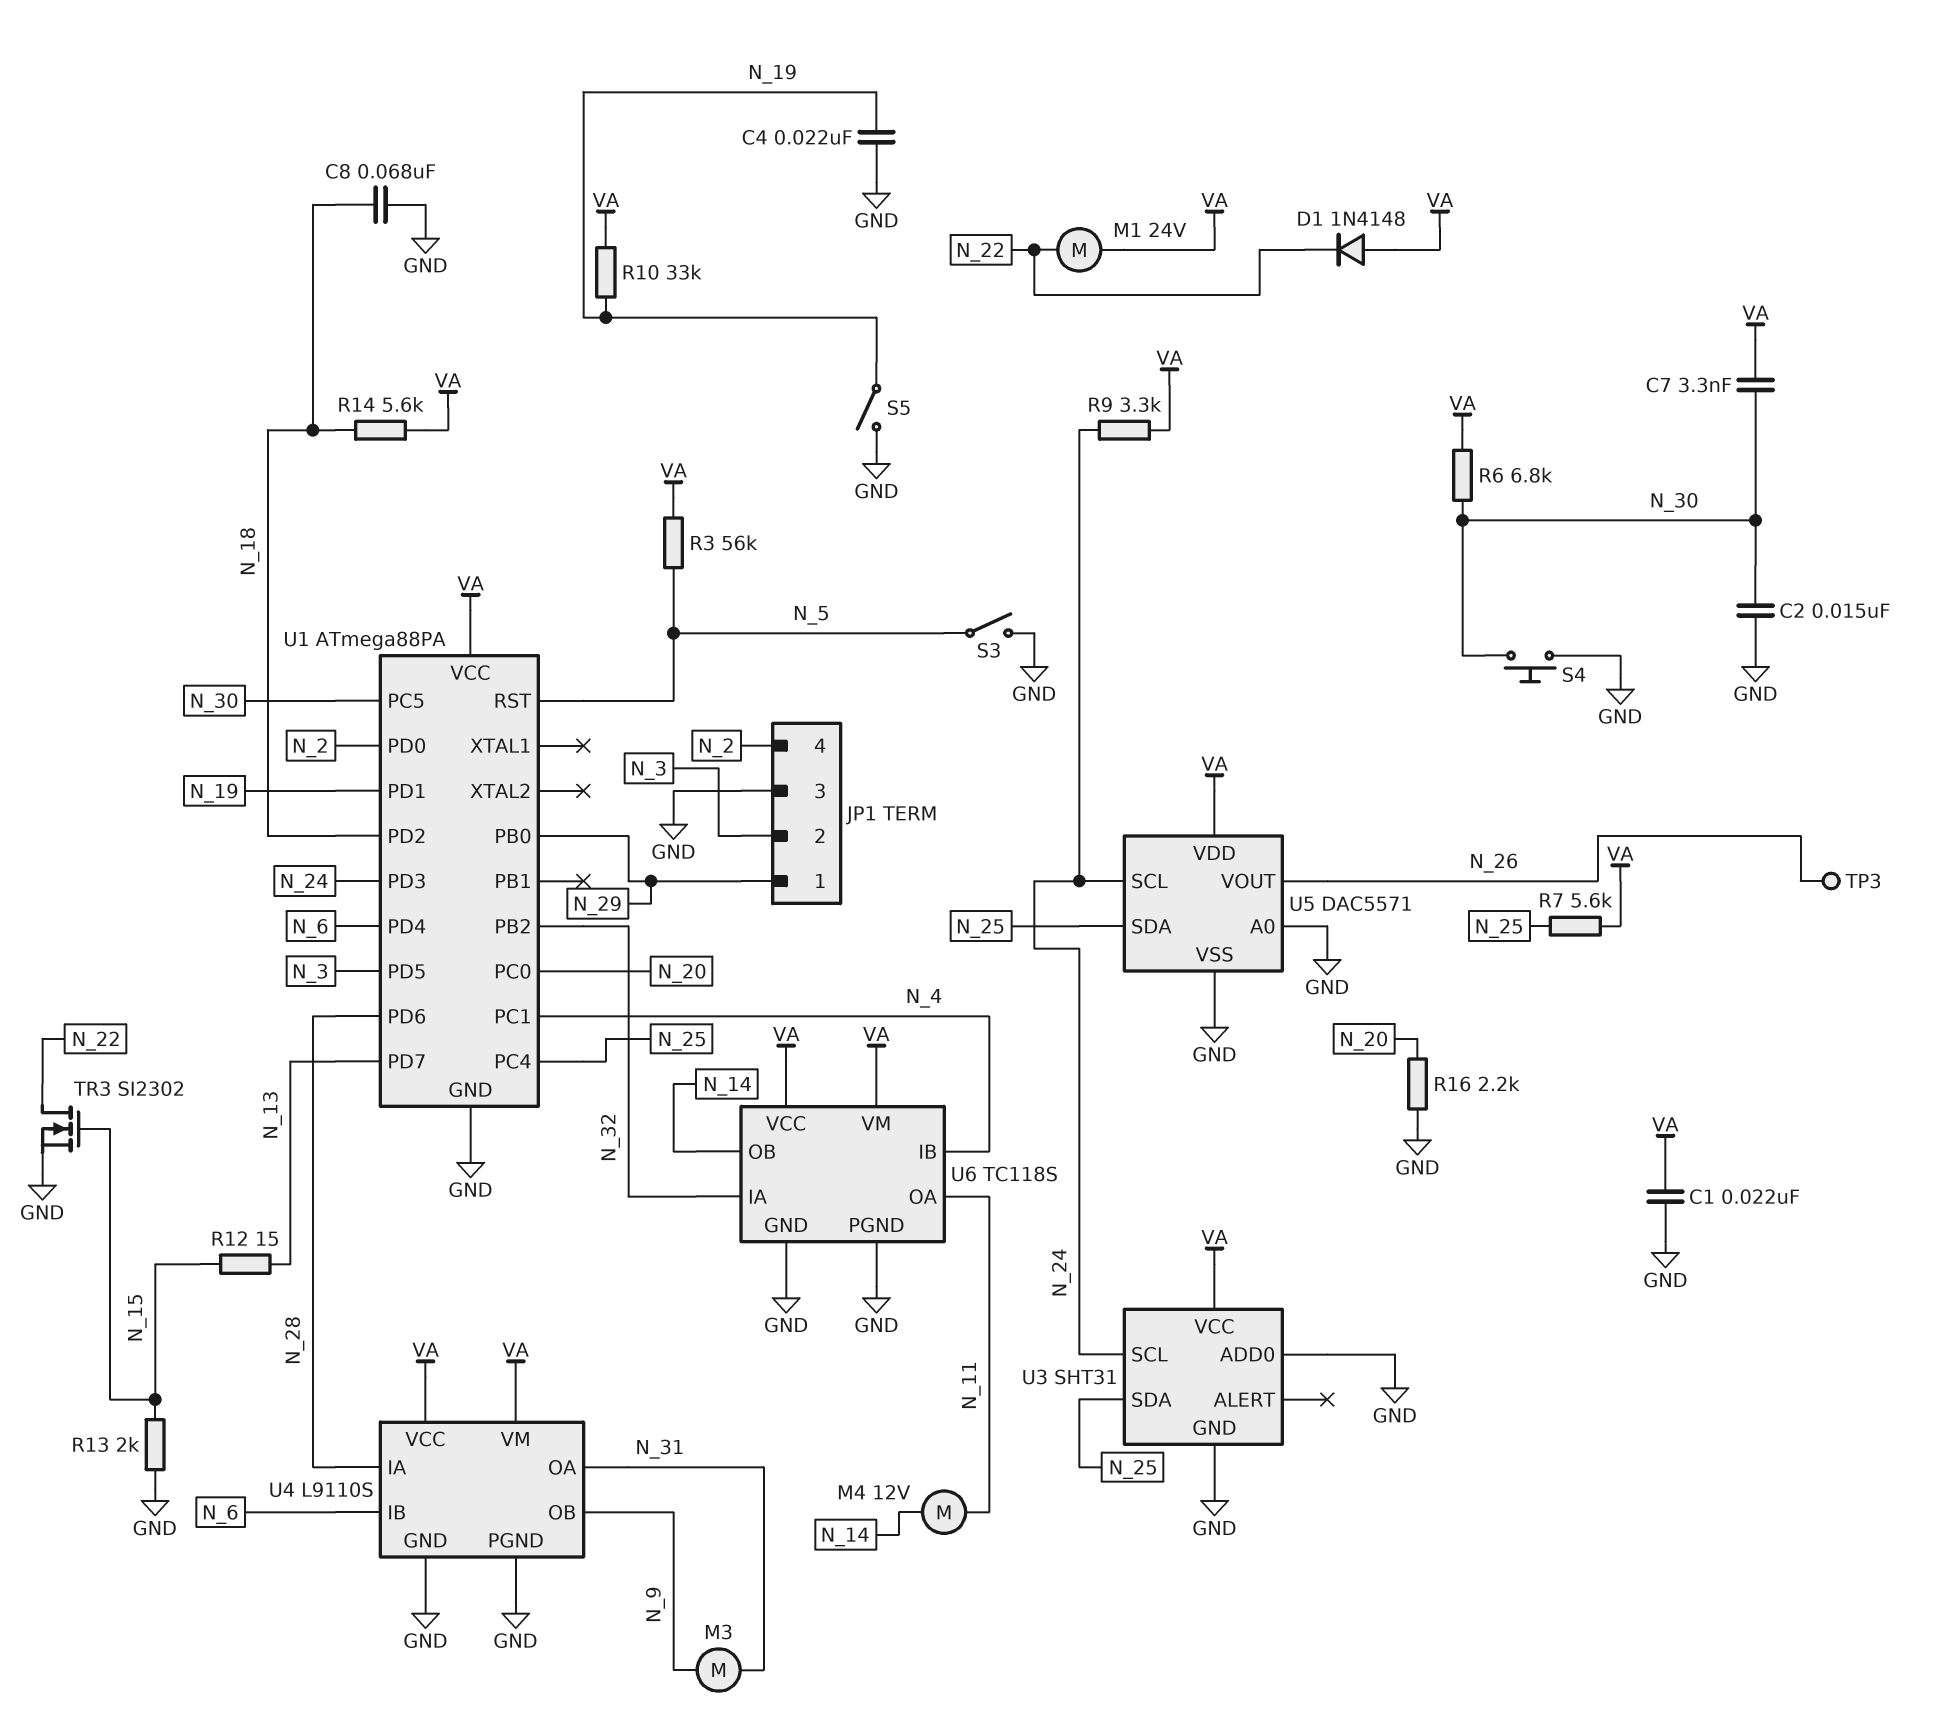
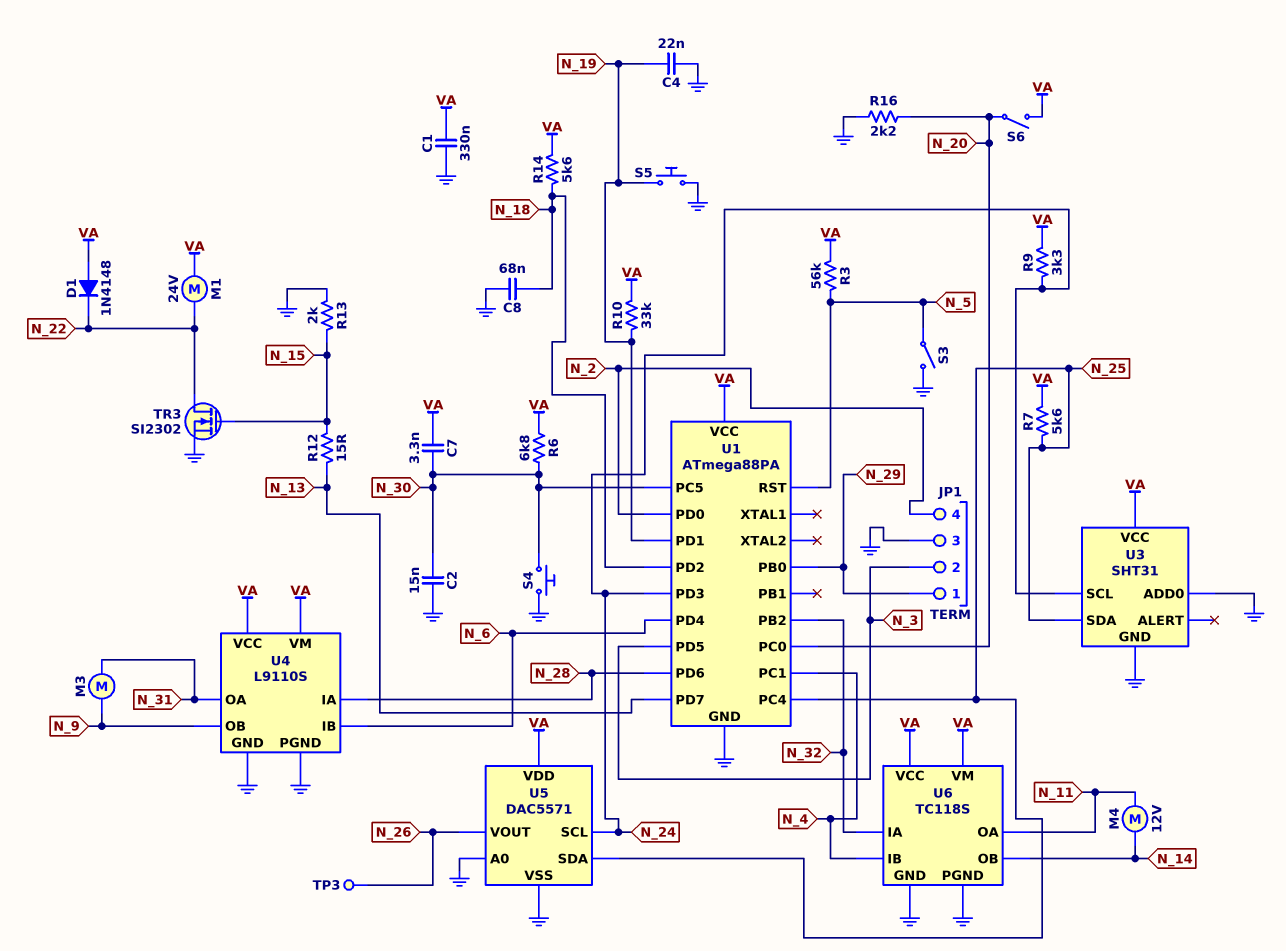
C1: 22nF (GND, VA) -> 330nF (GND, VA)
S5: switch (GND, N_19) -> button (GND, N_19)
S6: none -> switch (N_20, VA)

